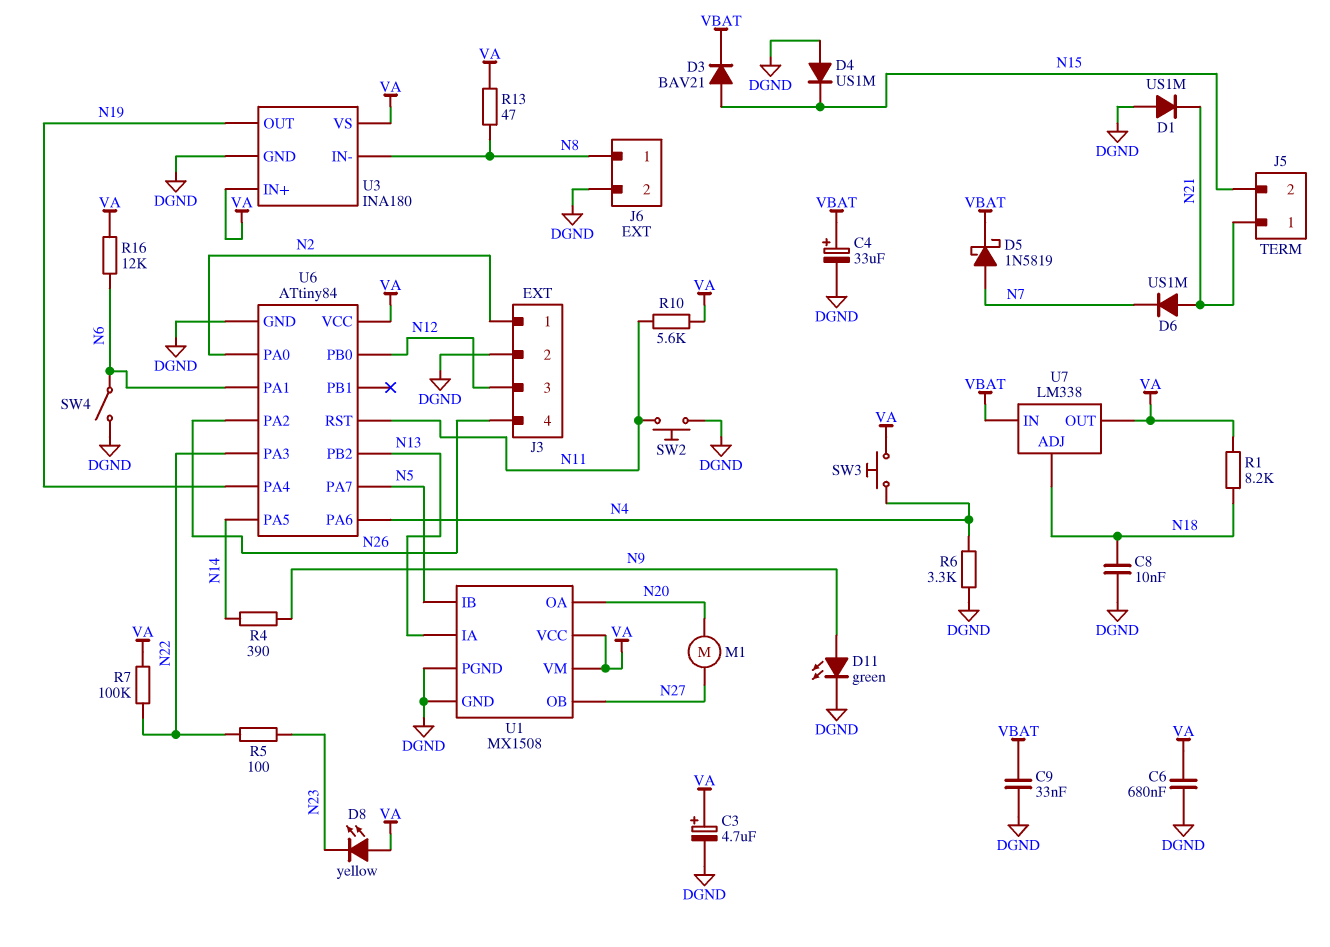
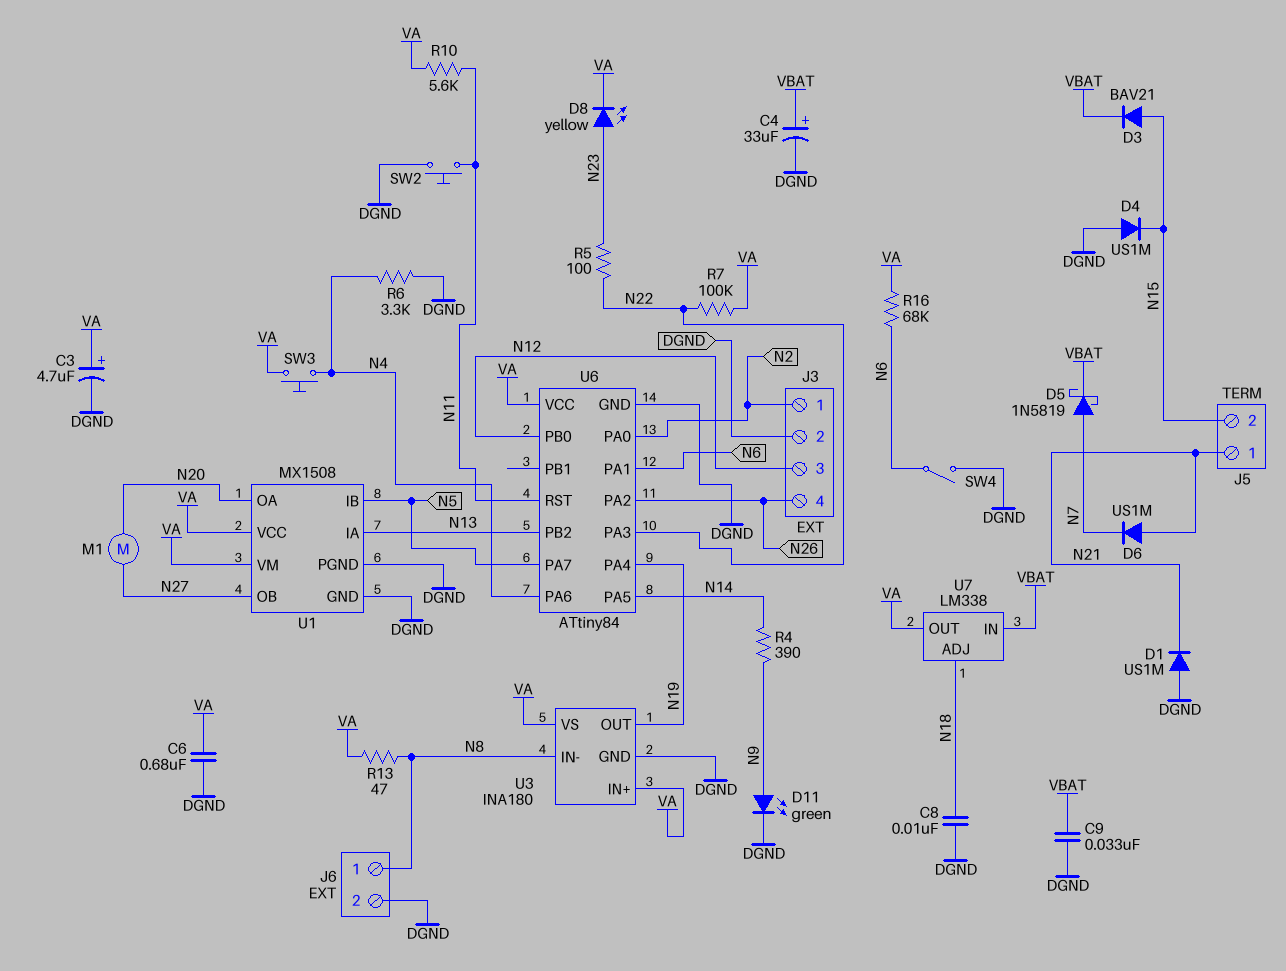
D8: LED yellow (A VA, K N23) -> LED yellow (A N23, K VA)
R1: 8.2k (N18, VA) -> none
R16: 12k (N6, VA) -> 68k (N6, VA)

